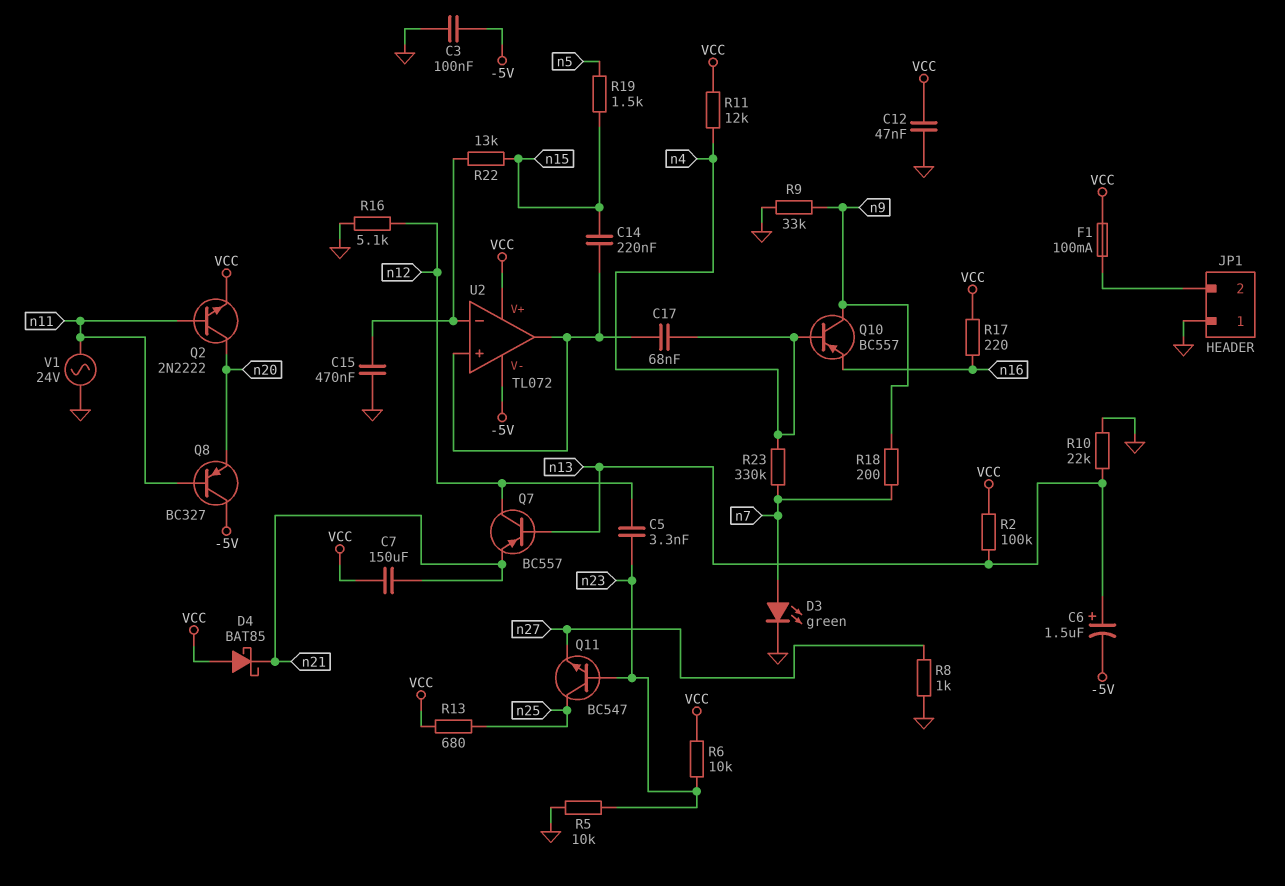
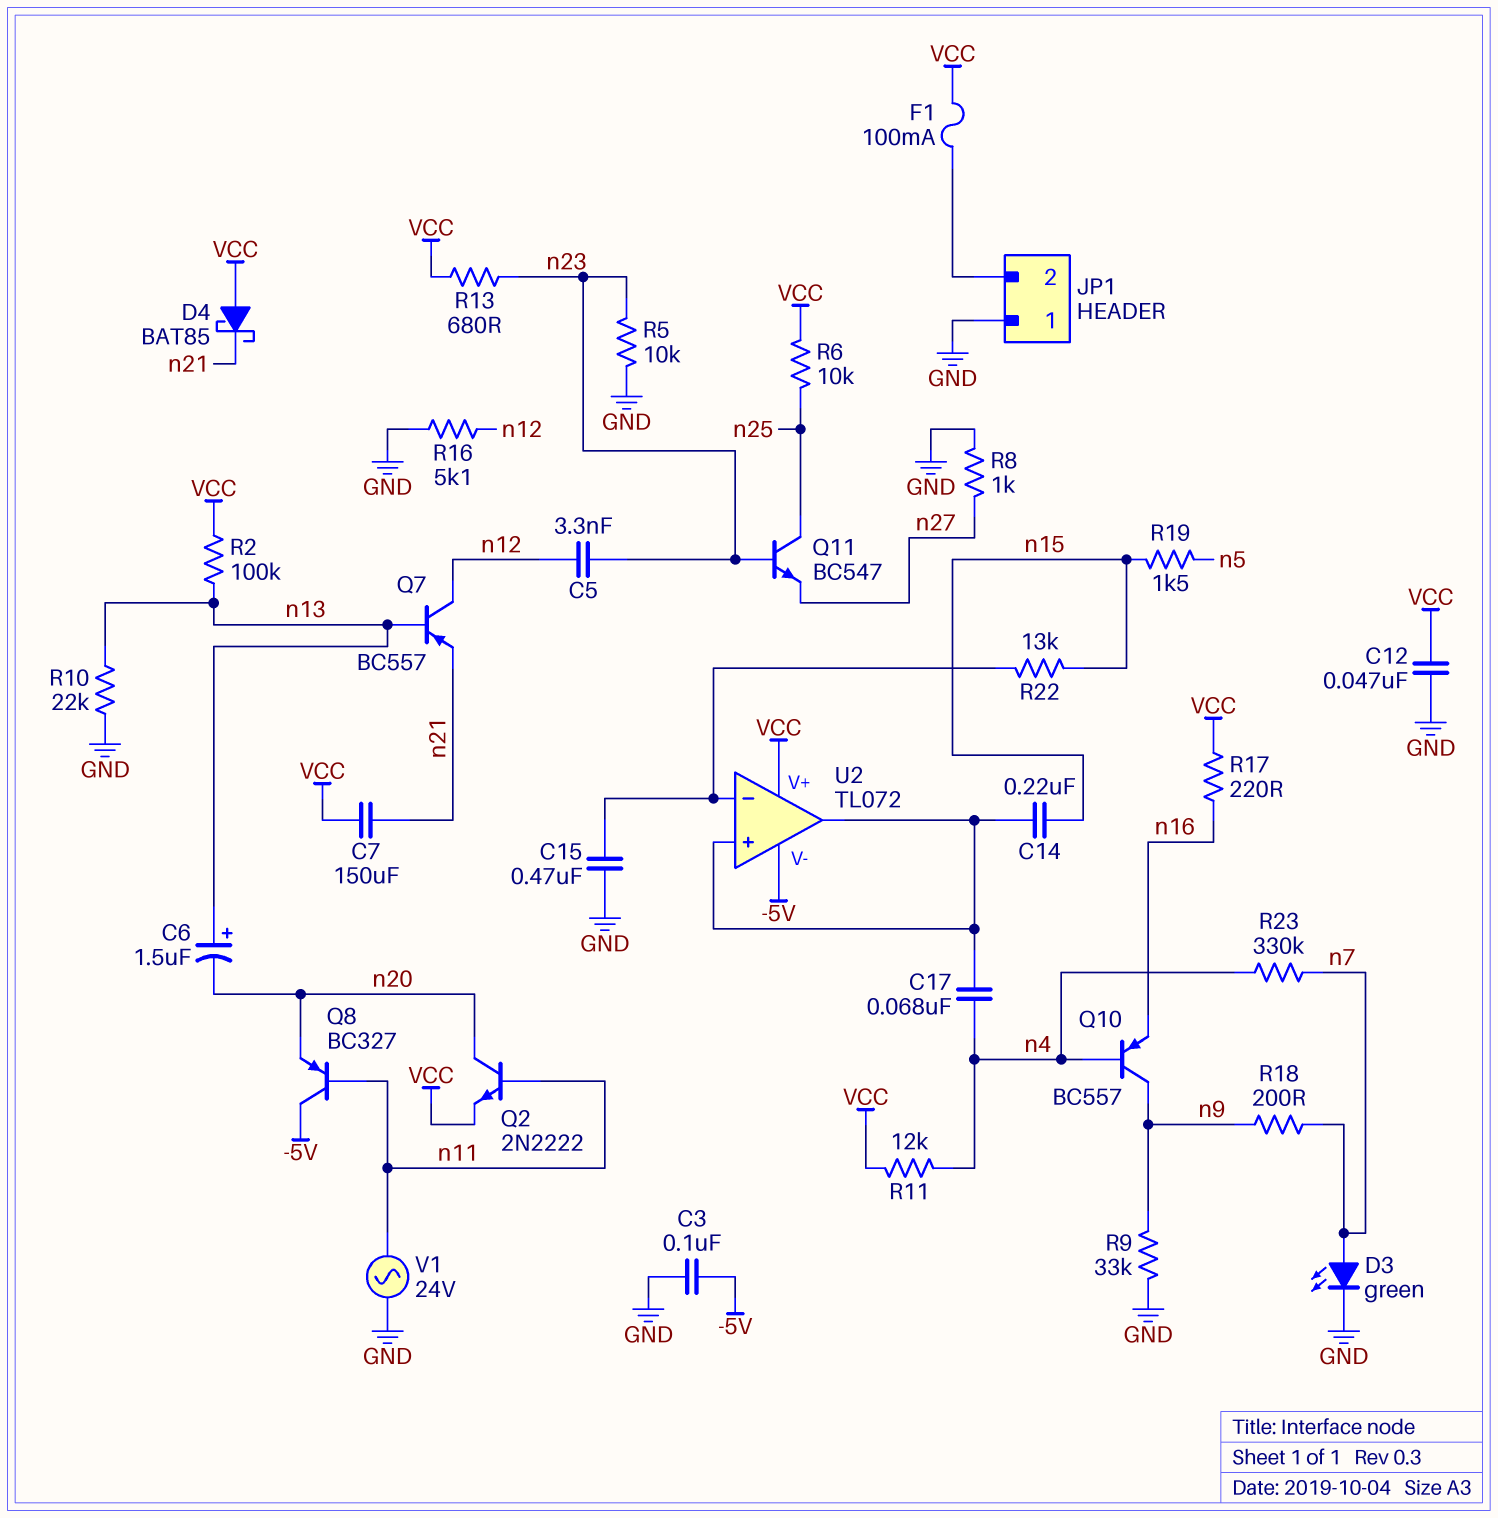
C6: 1.5uF (plus n13, minus -5V) -> 1.5uF (plus n13, minus n20)
R6: 10k (VCC, n23) -> 10k (VCC, n25)
R13: 680 (VCC, n25) -> 680 (VCC, n23)

